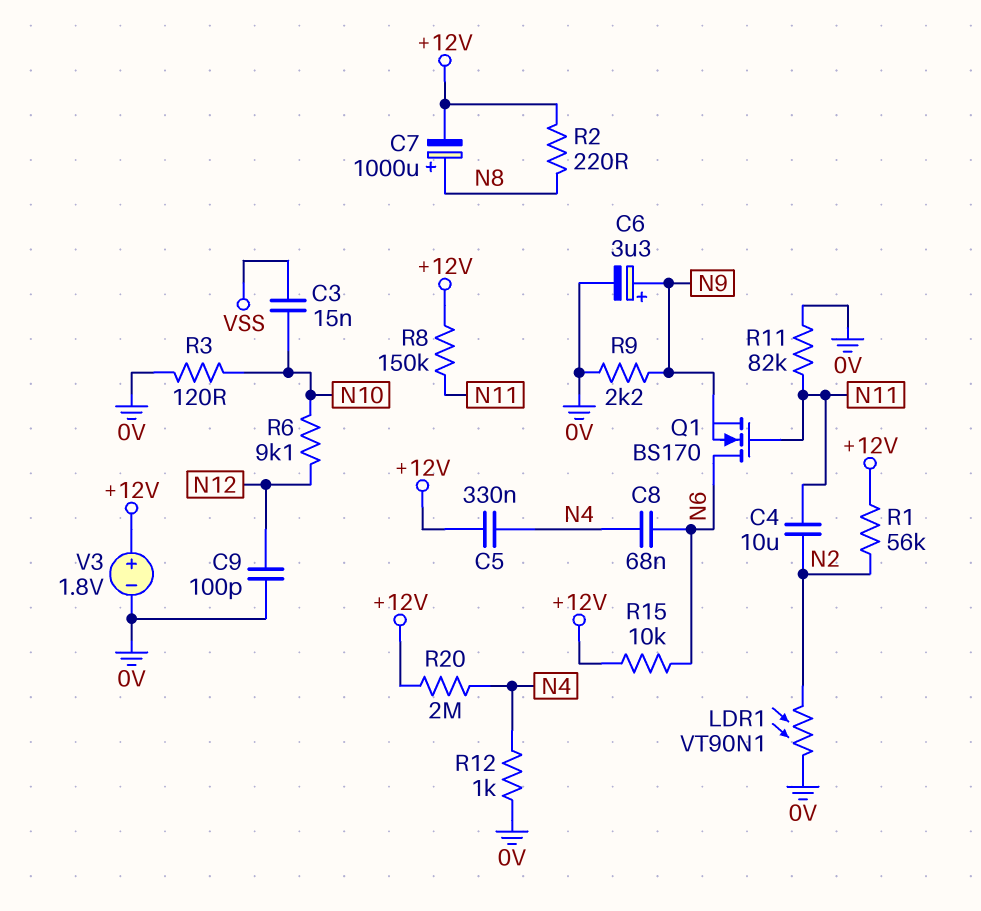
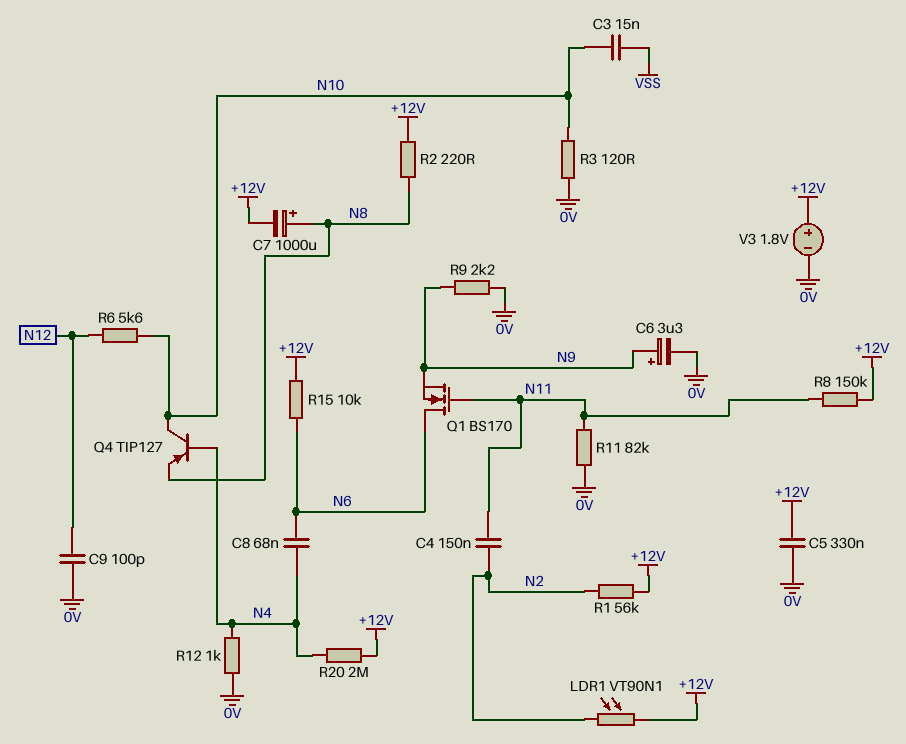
C4: 10uF (N2, N11) -> 150nF (N2, N11)
C5: 330nF (+12V, N4) -> 330nF (+12V, 0V)
LDR1: VT90N1 (0V, N2) -> VT90N1 (+12V, N2)
Q4: none -> PNP TIP127 (B N4, C N10, E N8)
R6: 9.1k (N10, N12) -> 5.6k (N10, N12)

